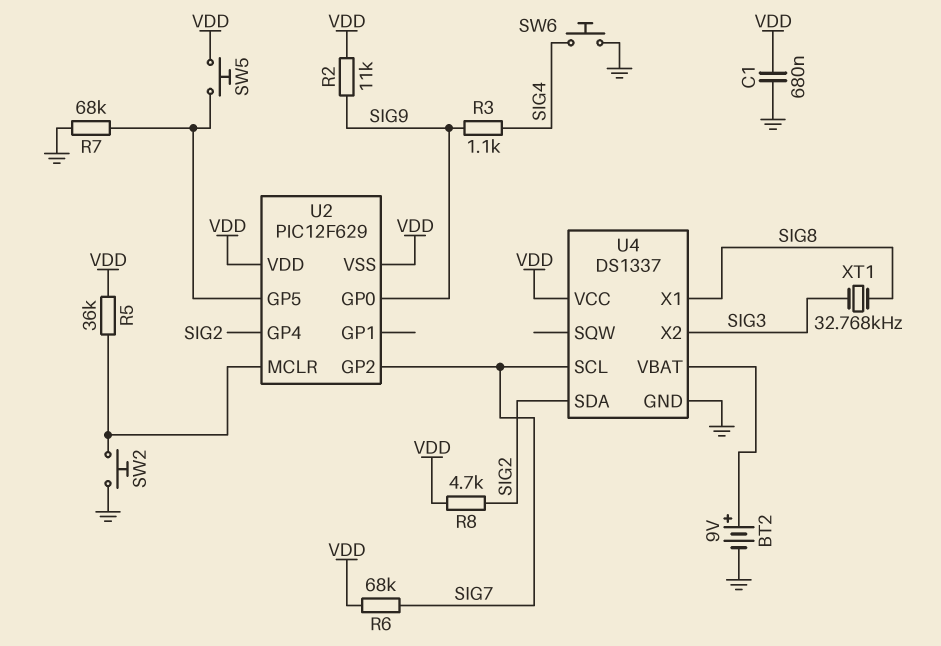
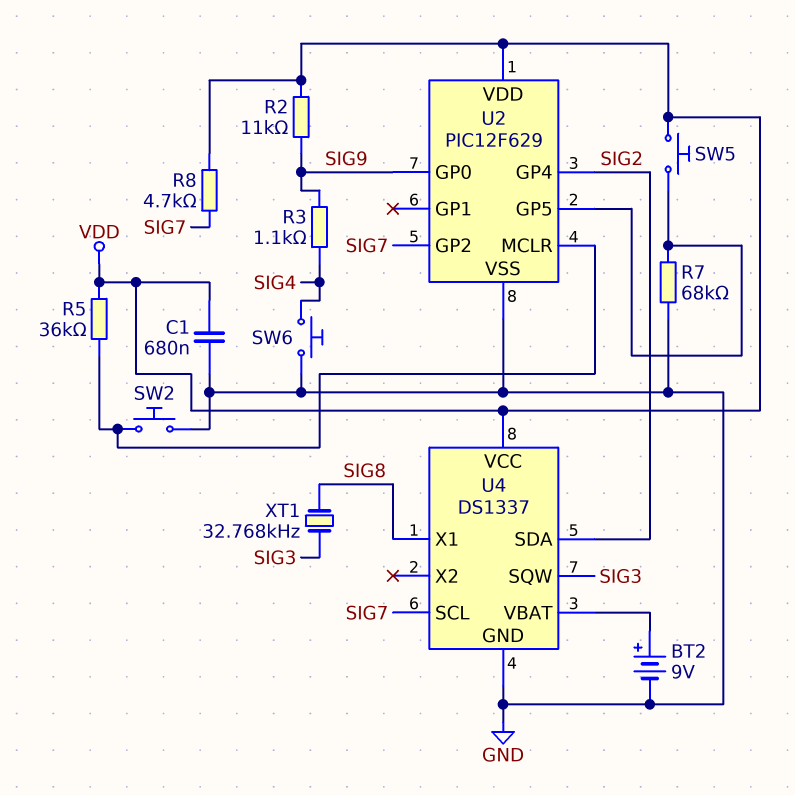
R6: 68k (SIG7, VDD) -> none
R8: 4.7k (SIG2, VDD) -> 4.7k (SIG7, VDD)
U2 pin VSS: VDD -> GND
U4 pin SQW: none -> SIG3
U4 pin X2: SIG3 -> none

